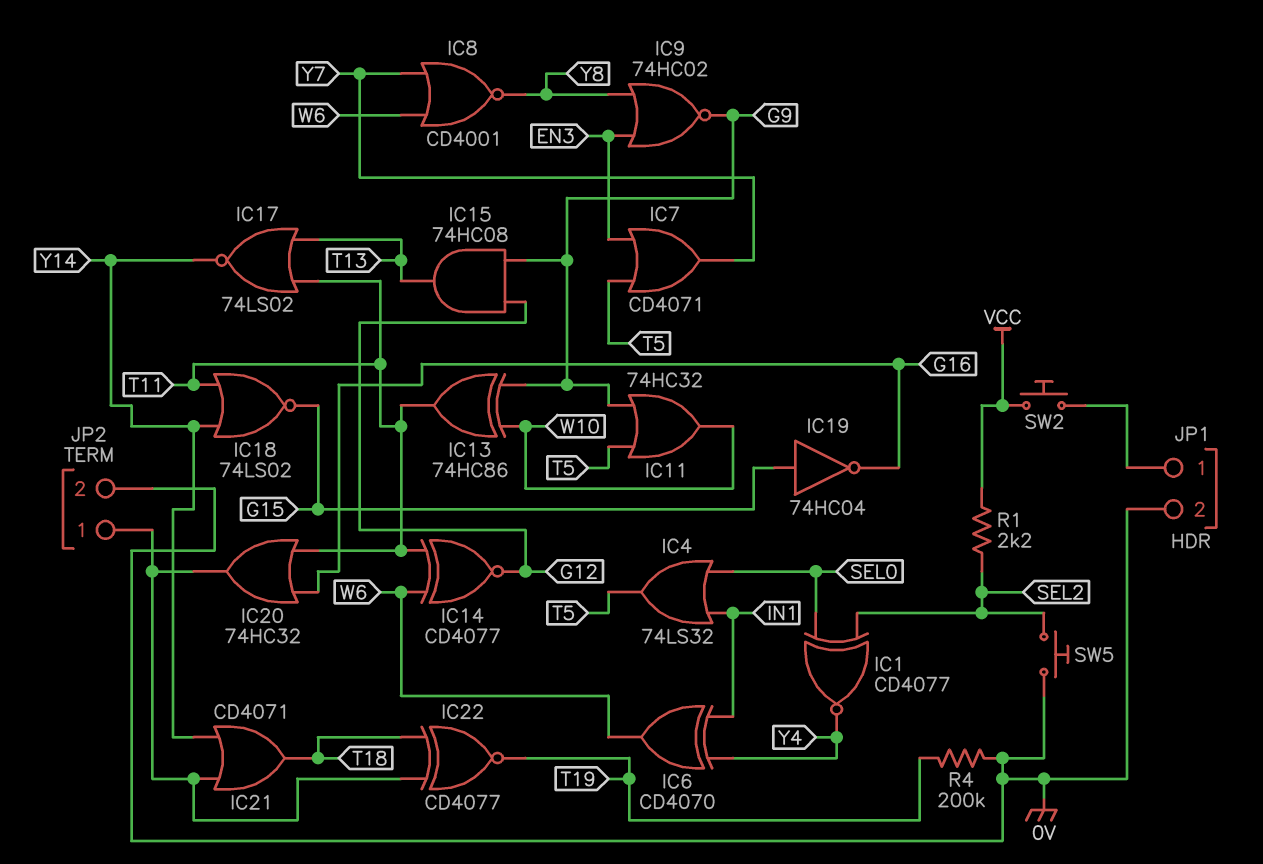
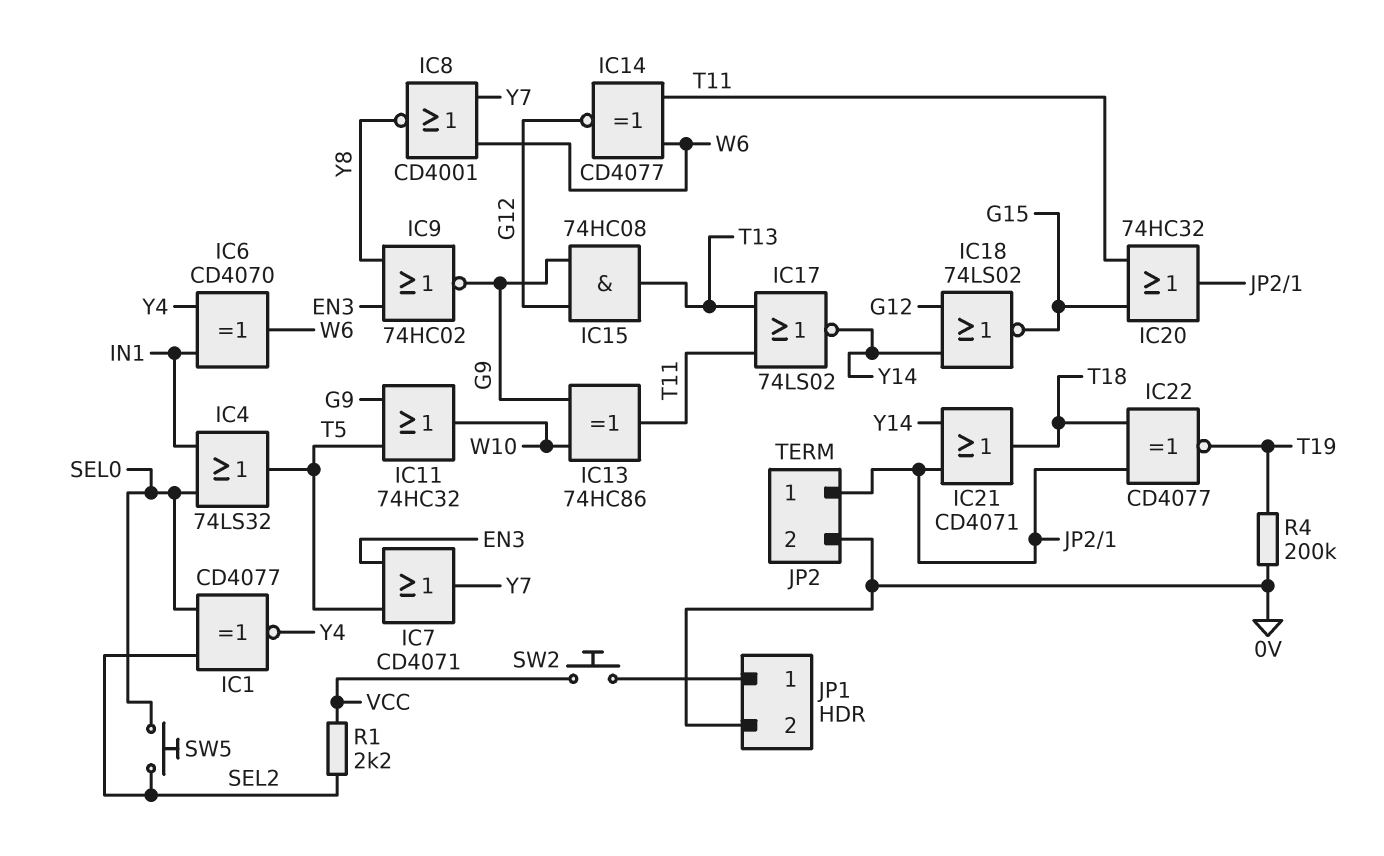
IC18: NOR 74LS02 (in T11, in Y14, out G15) -> NOR 74LS02 (in G12, in Y14, out G15)
IC19: NOT 74HC04 (in G15, out G16) -> none
IC20: OR 74HC32 (in G16, in T11, out JP2/1) -> OR 74HC32 (in G15, in T11, out JP2/1)
SW5: button (0V, SEL2) -> button (SEL0, SEL2)

